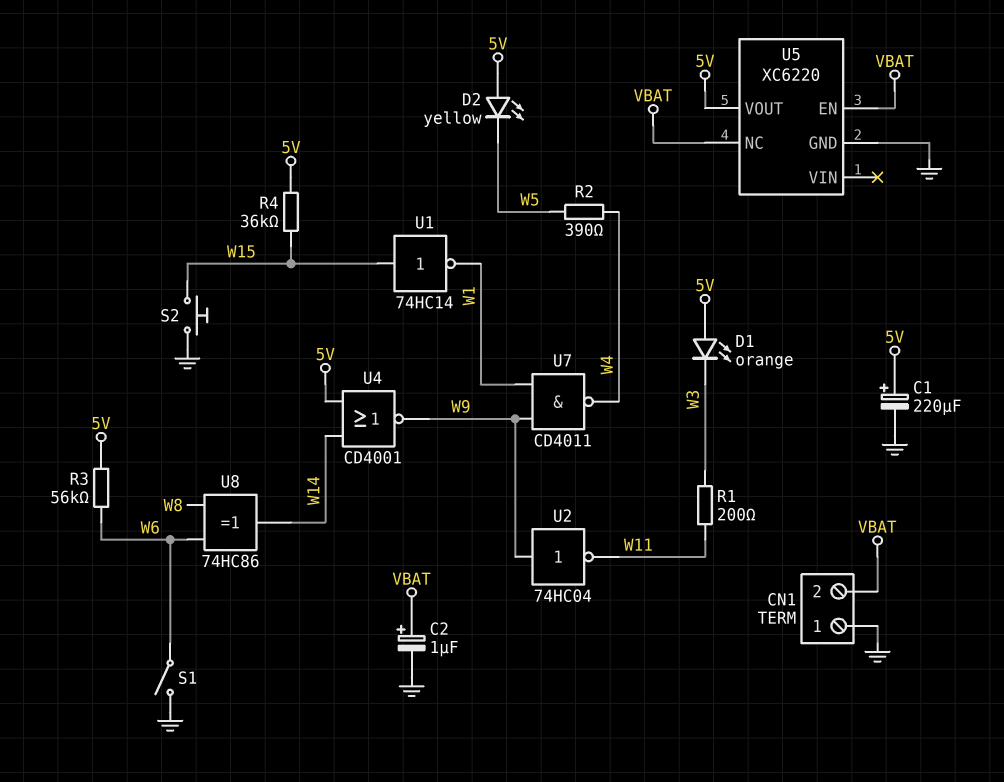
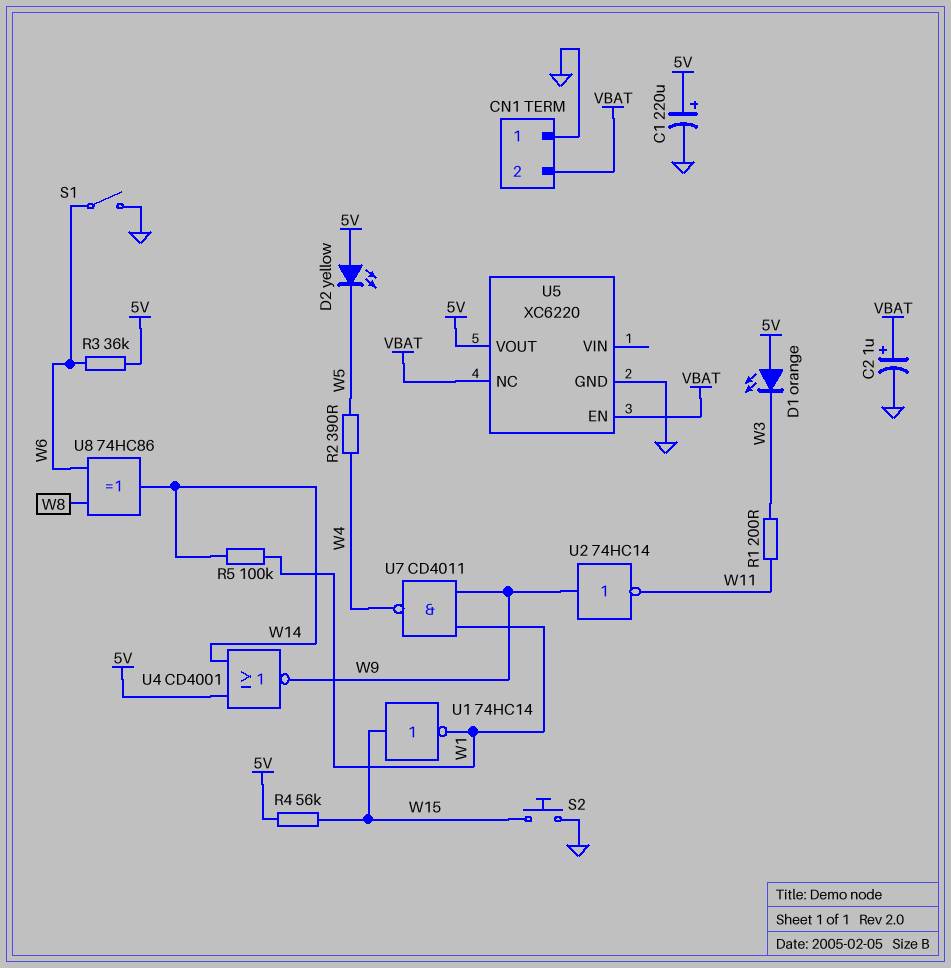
R3: 56k (5V, W6) -> 36k (5V, W6)
R4: 36k (5V, W15) -> 56k (5V, W15)
R5: none -> 100k (W1, W14)
U2: NOT 74HC04 (in W9, out W11) -> NOT 74HC14 (in W9, out W11)

